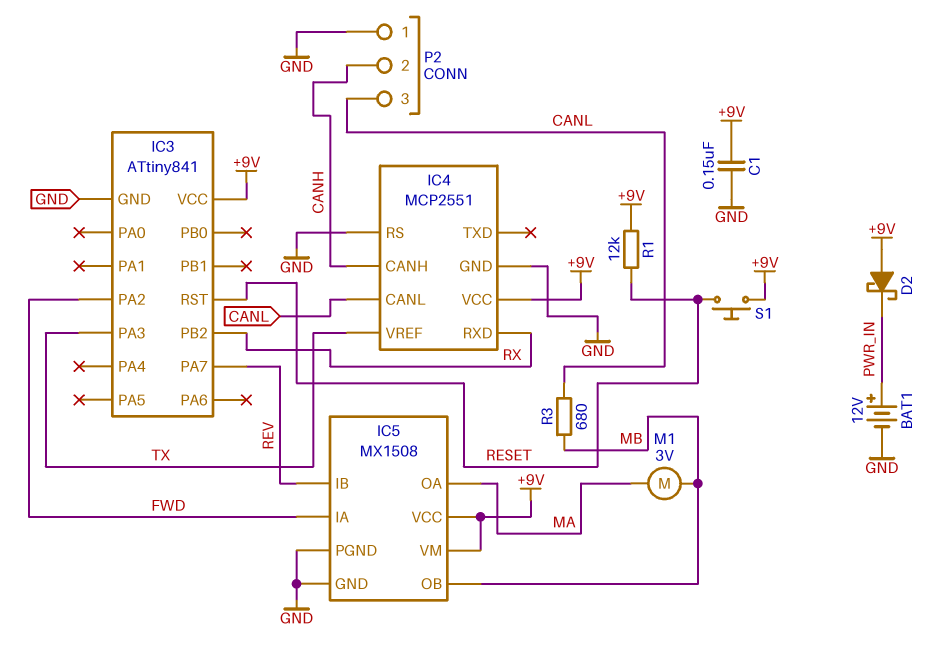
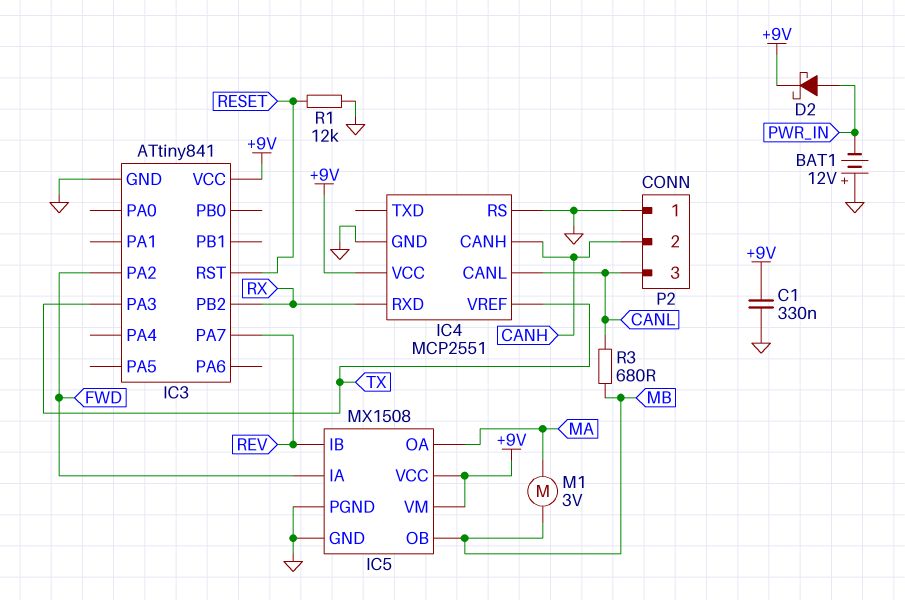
BAT1: 12V (plus PWR_IN, minus GND) -> 12V (plus GND, minus PWR_IN)
C1: 150nF (+9V, GND) -> 330nF (+9V, GND)
D2: schottky (A +9V, K PWR_IN) -> schottky (A PWR_IN, K +9V)
R1: 12k (+9V, RESET) -> 12k (GND, RESET)
S1: button (+9V, RESET) -> none

